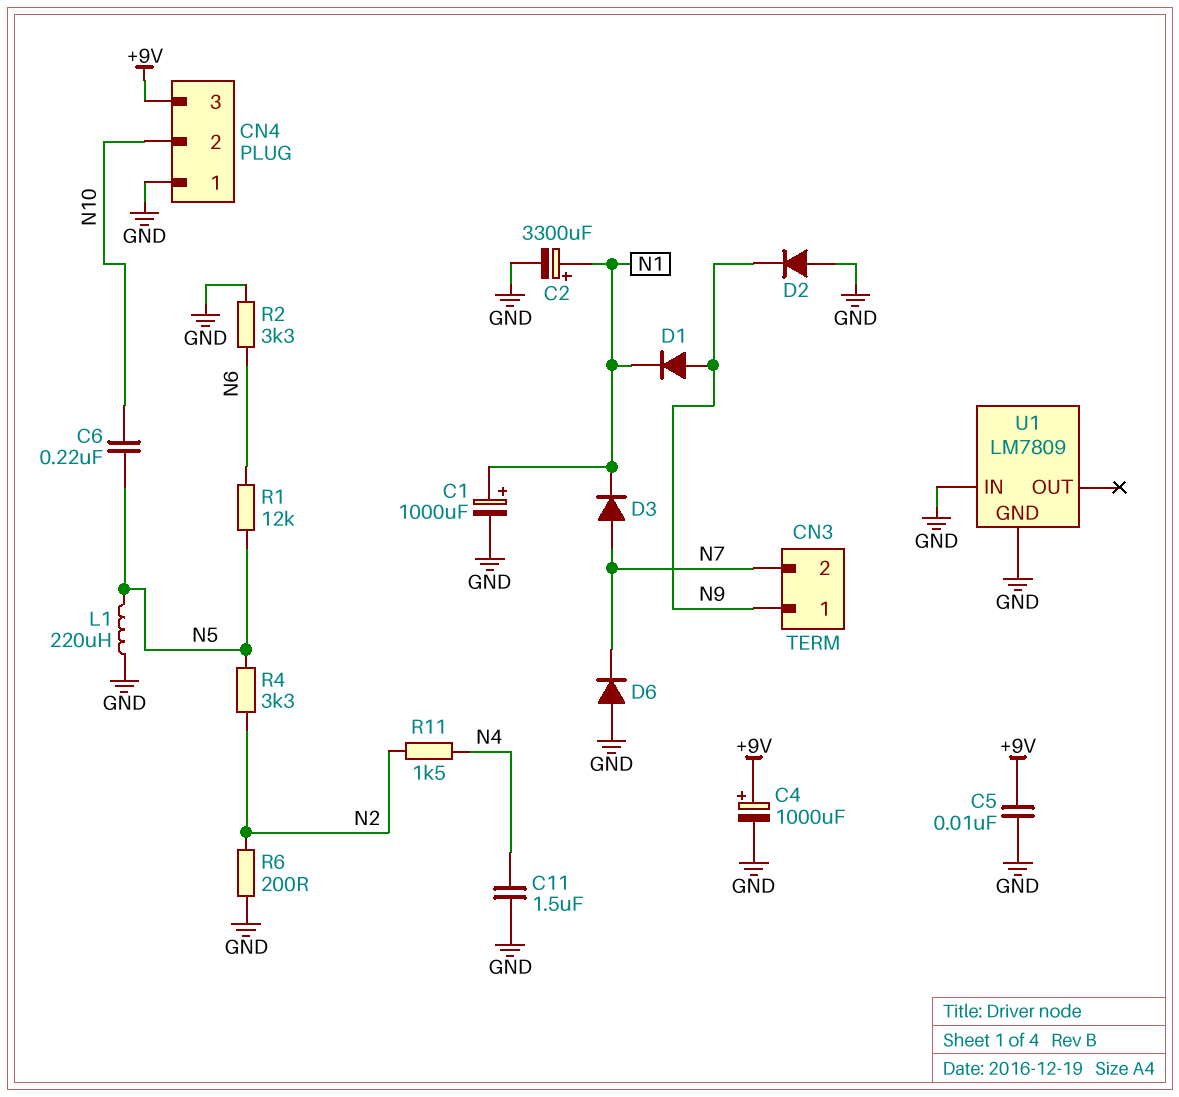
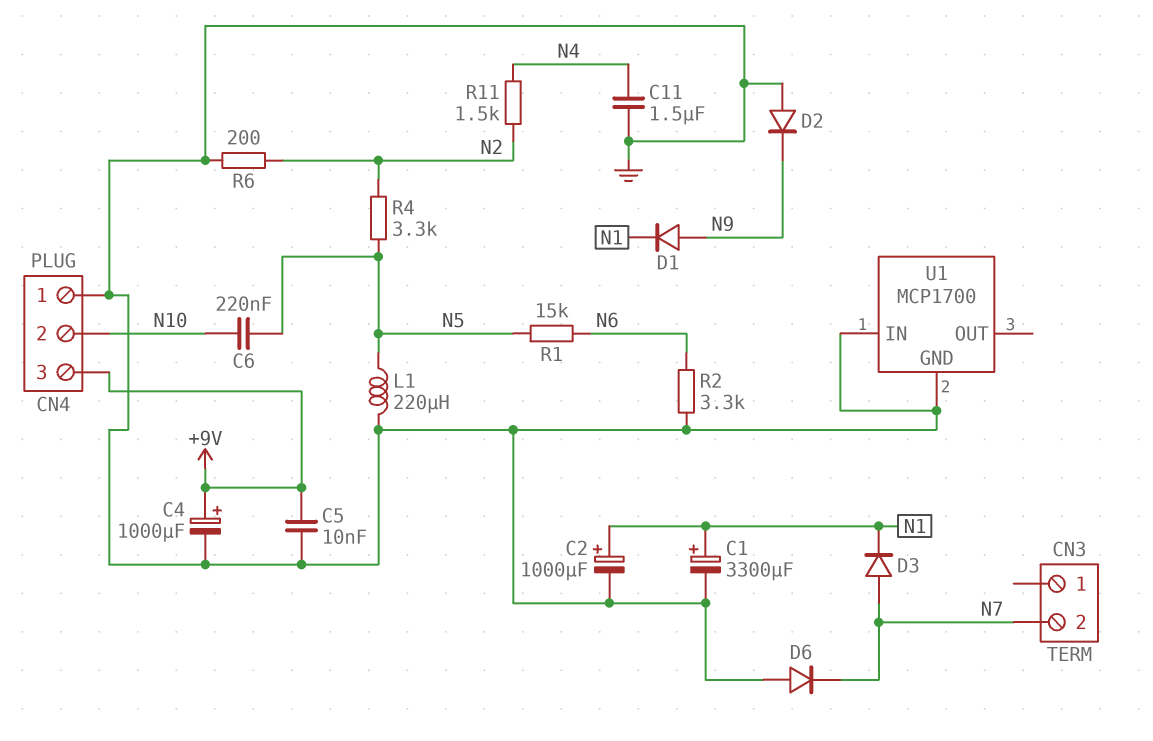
C1: 1000uF (plus N1, minus GND) -> 3300uF (plus N1, minus GND)
C2: 3300uF (plus N1, minus GND) -> 1000uF (plus N1, minus GND)
CN3 pin 1: N9 -> none
R1: 12k (N5, N6) -> 15k (N5, N6)
U1: LM7809 -> MCP1700

